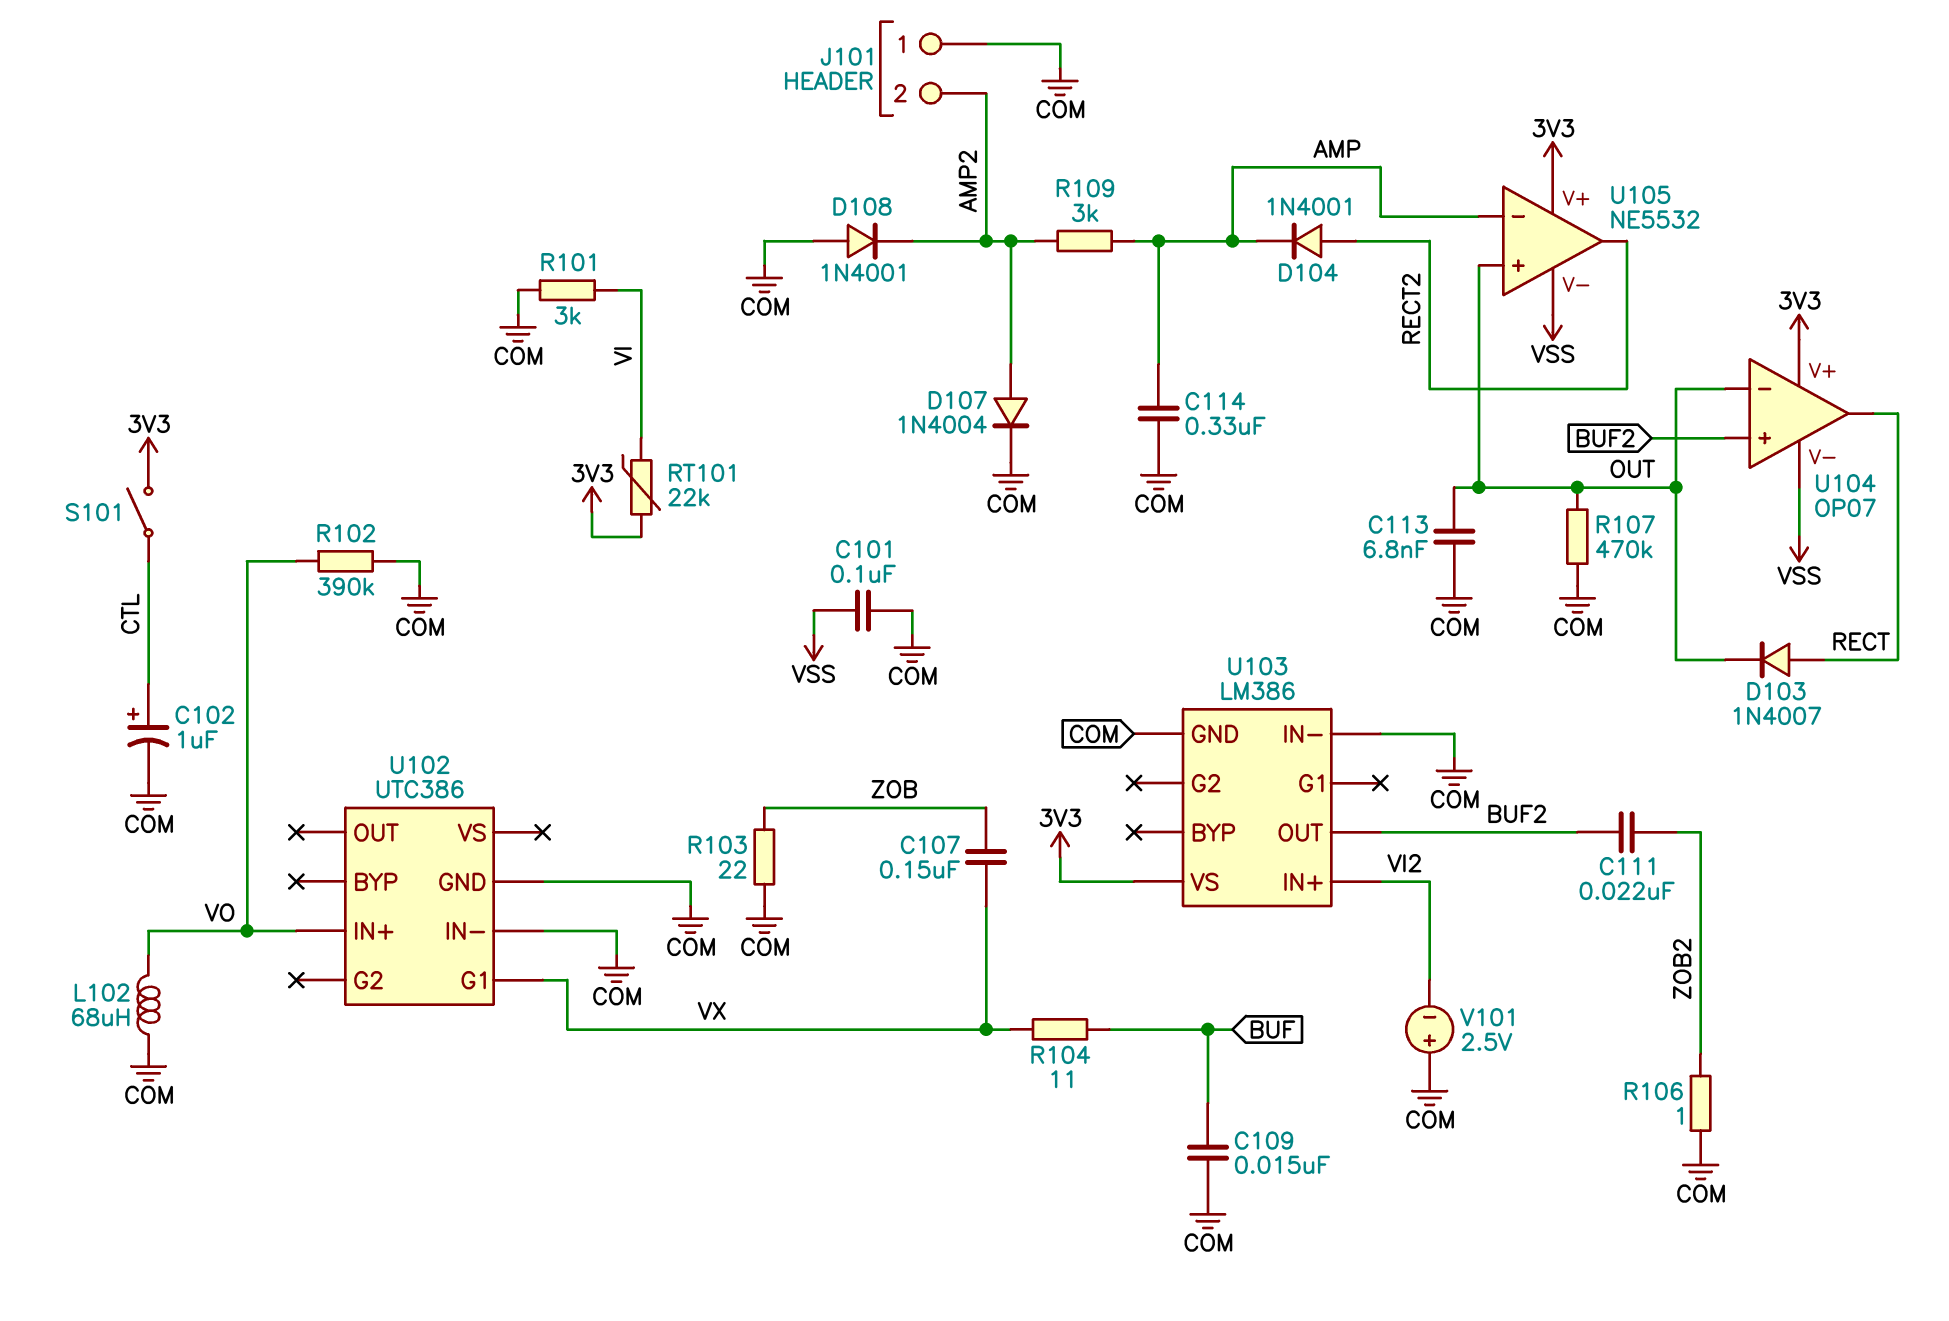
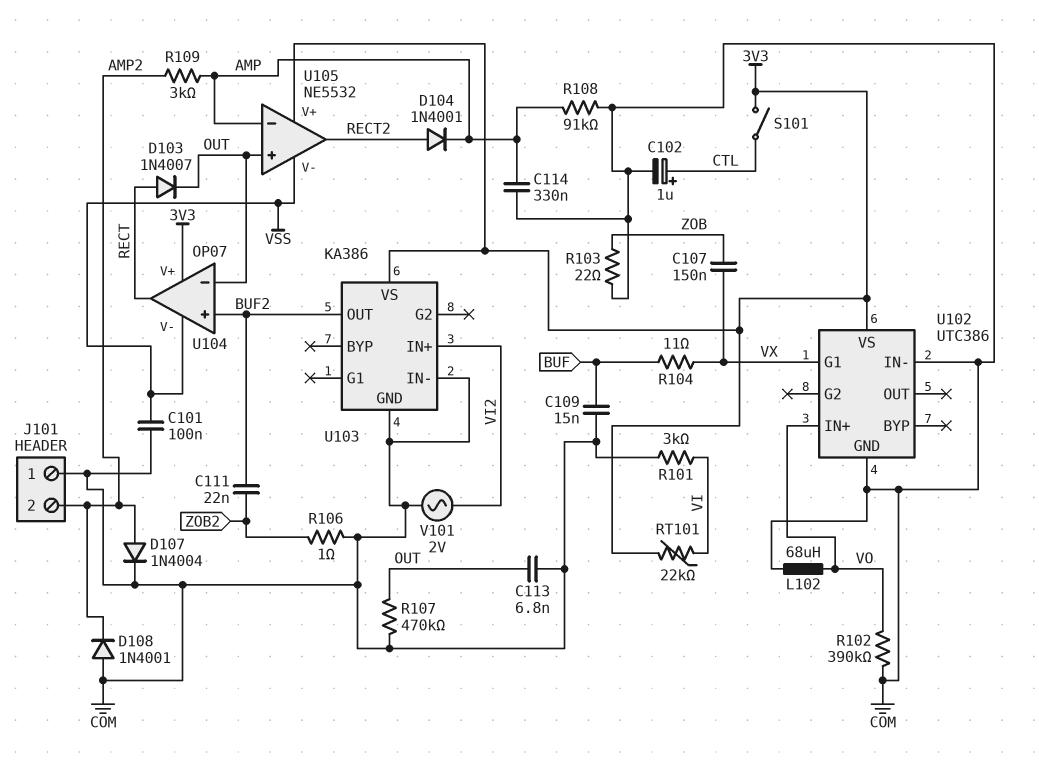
R108: none -> 91k (AMP, COM)
U102 pin VS: none -> 3V3
U103: LM386 -> KA386
V101: 2.5V (plus COM, minus VI2) -> AC 2V (COM, VI2)

